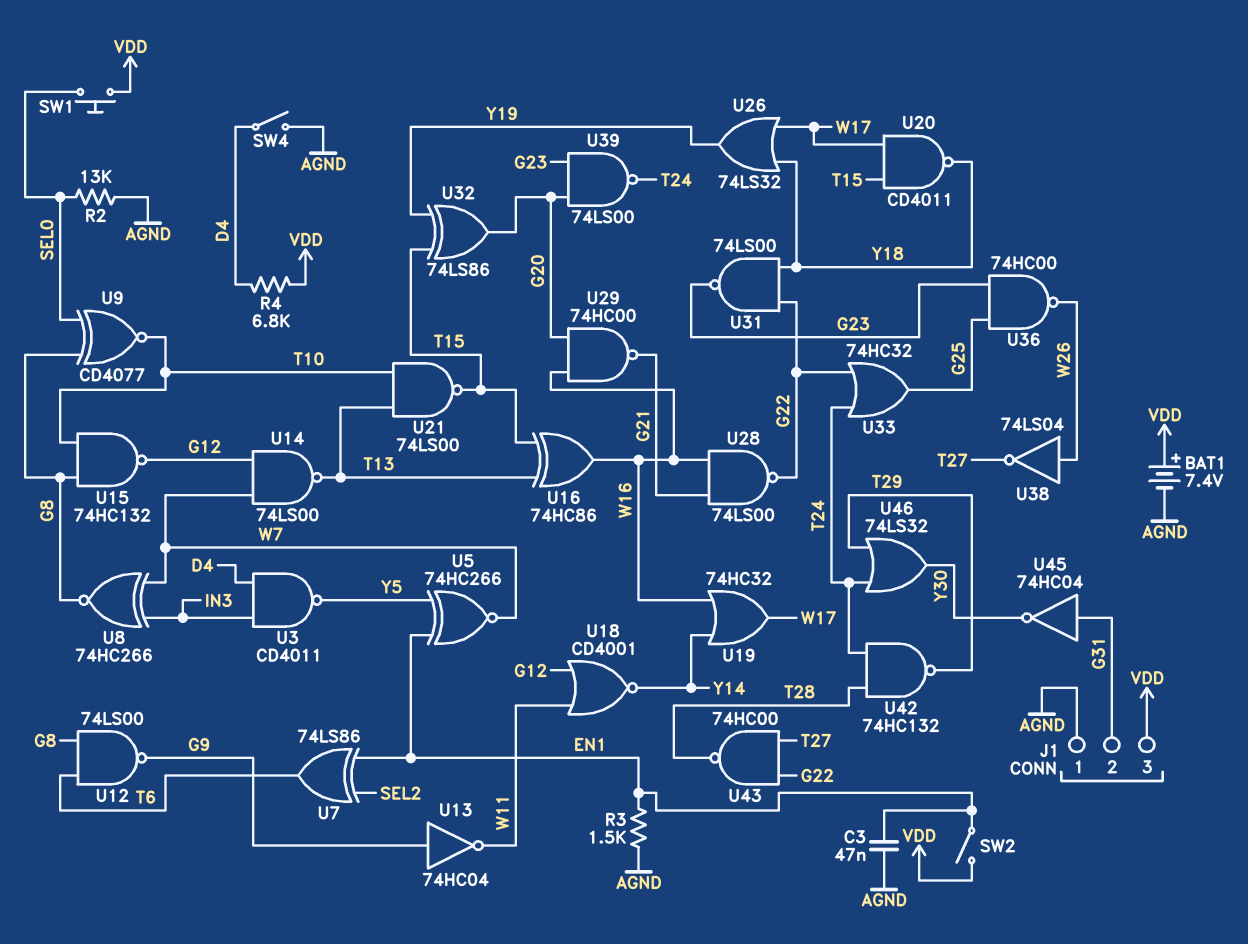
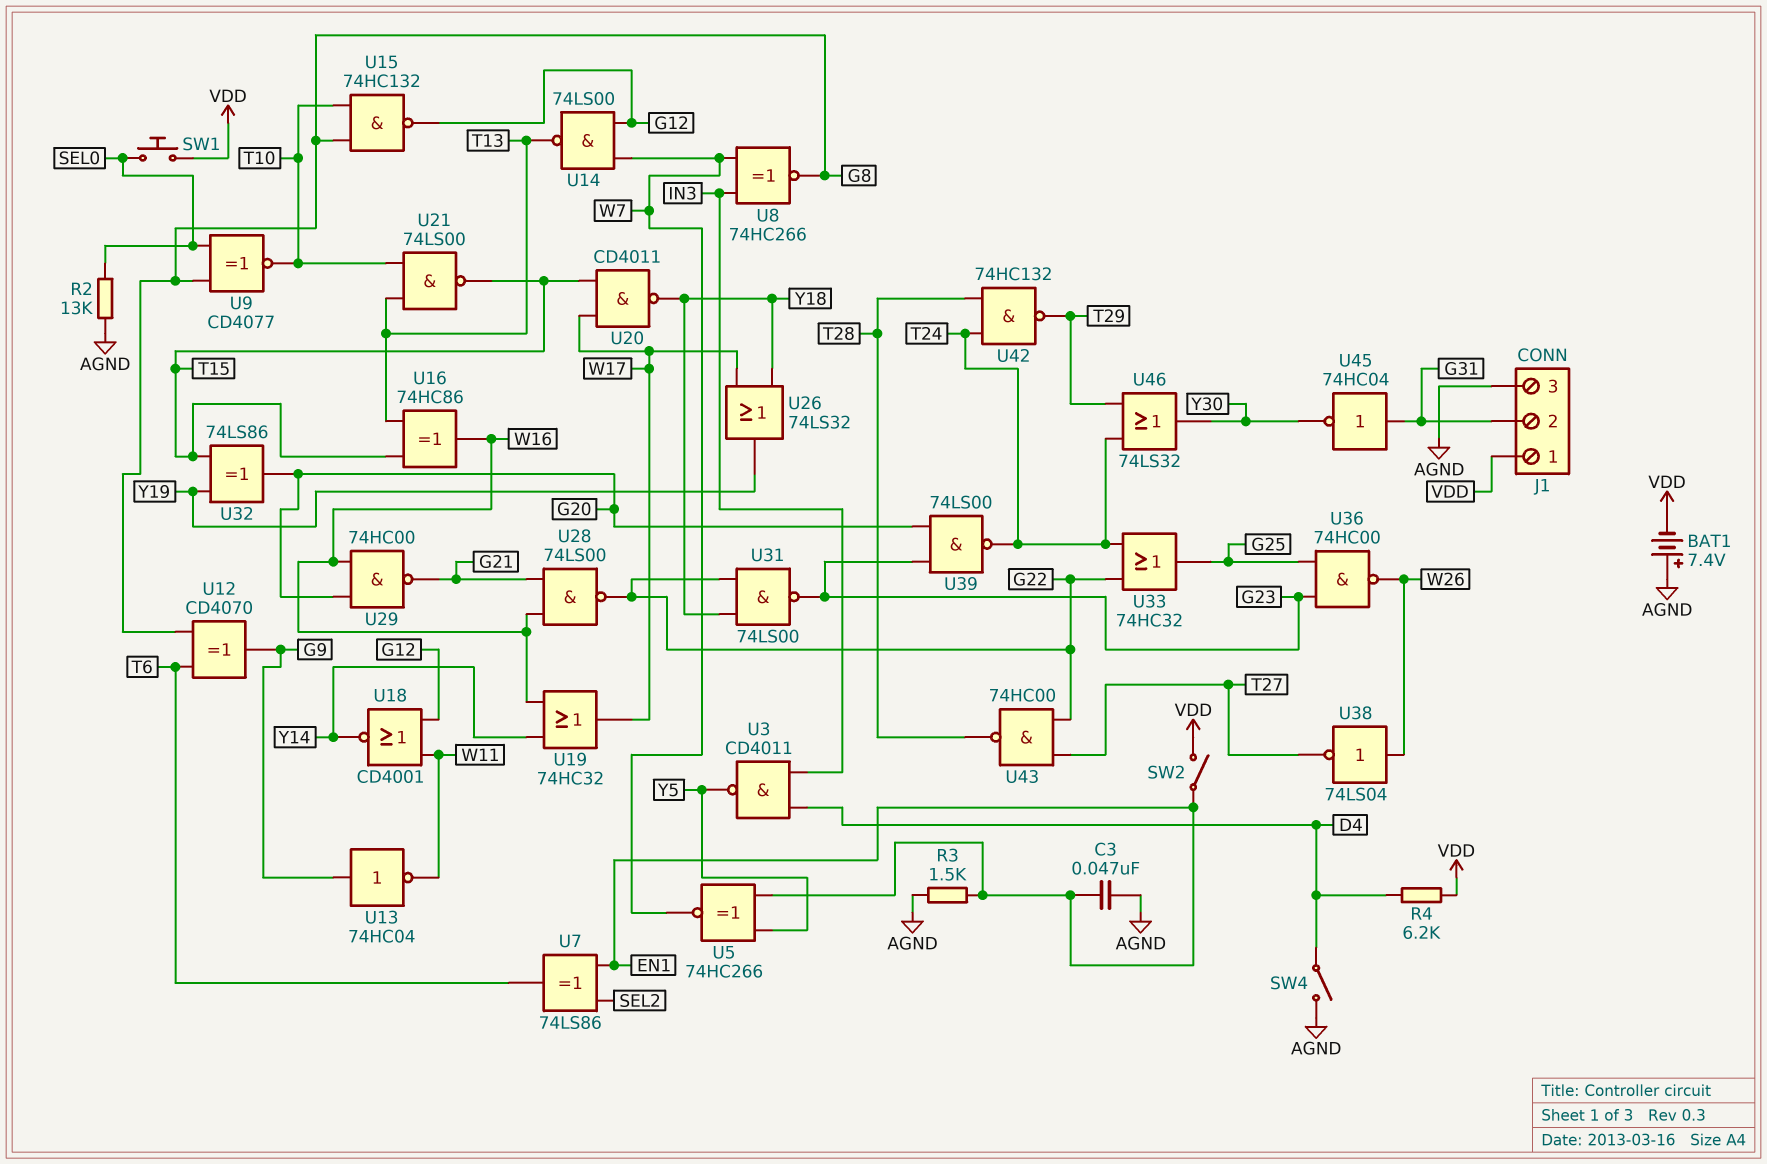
BAT1: 7.4V (plus VDD, minus AGND) -> 7.4V (plus AGND, minus VDD)
J1 pin 1: AGND -> VDD
J1 pin 3: VDD -> AGND
R4: 6.8k (D4, VDD) -> 6.2k (D4, VDD)
U12: NAND 74LS00 (in G8, in T6, out G9) -> XOR CD4070 (in G8, in T6, out G9)

